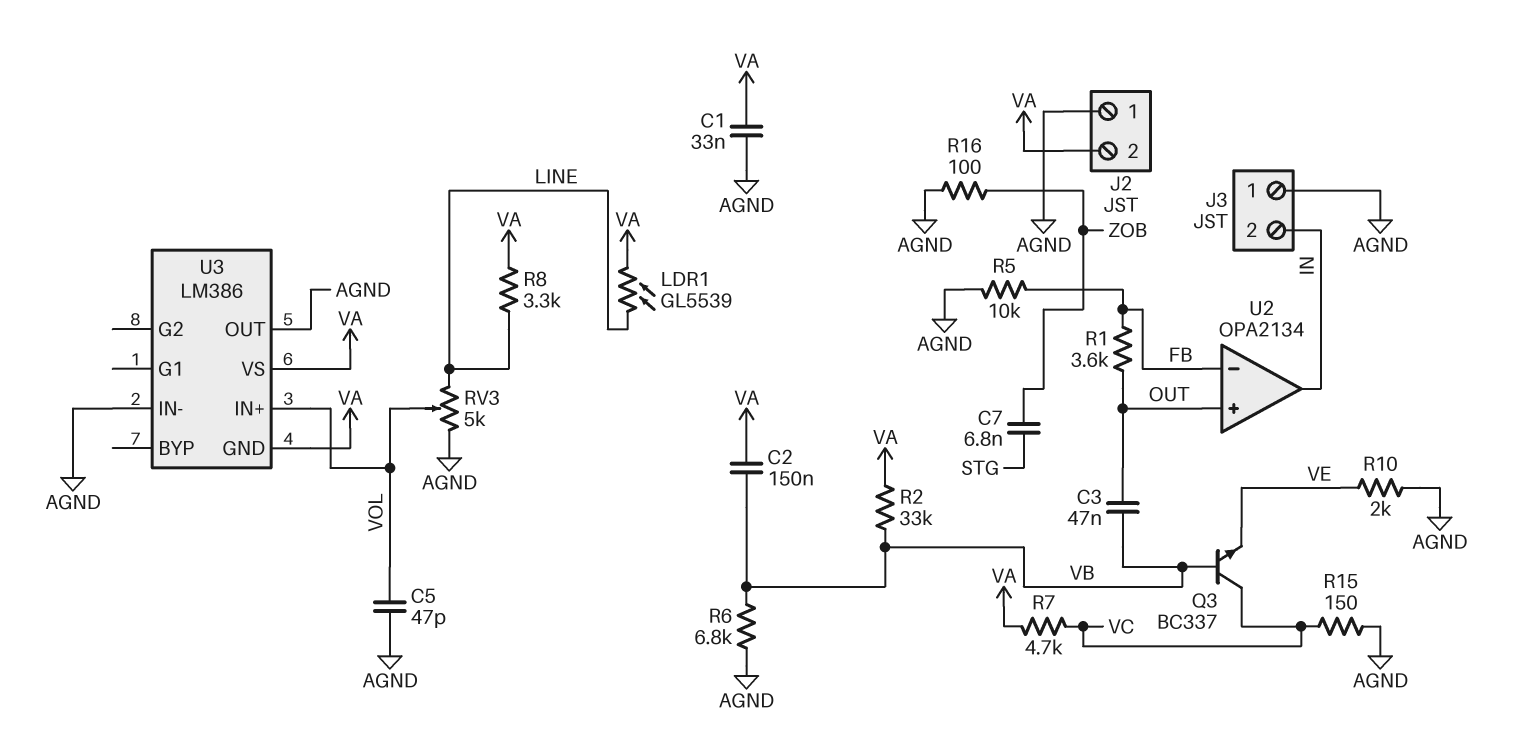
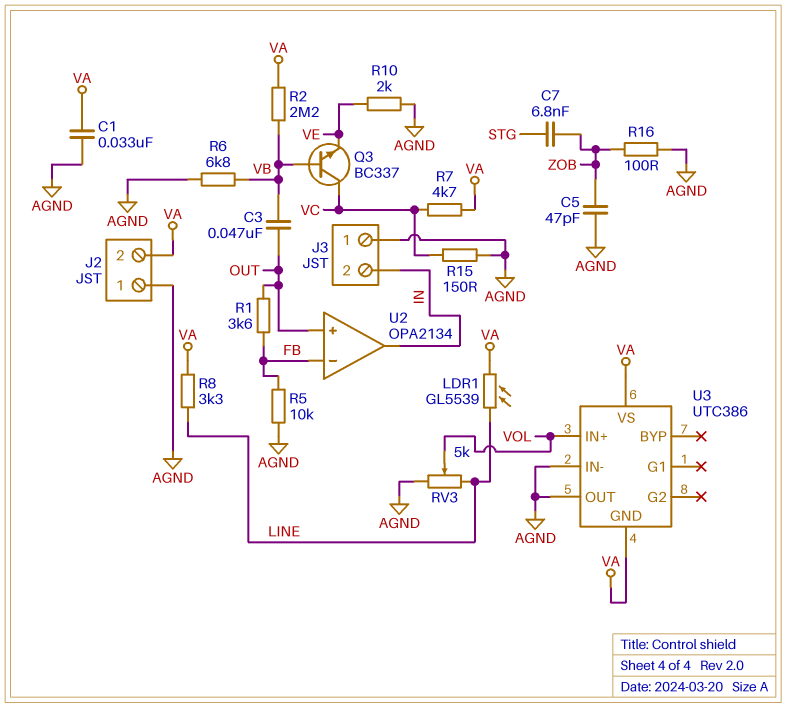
C2: 150nF (VA, VB) -> none
C5: 47pF (AGND, VOL) -> 47pF (AGND, ZOB)
R2: 33k (VA, VB) -> 2.2M (VA, VB)
U3: LM386 -> UTC386

